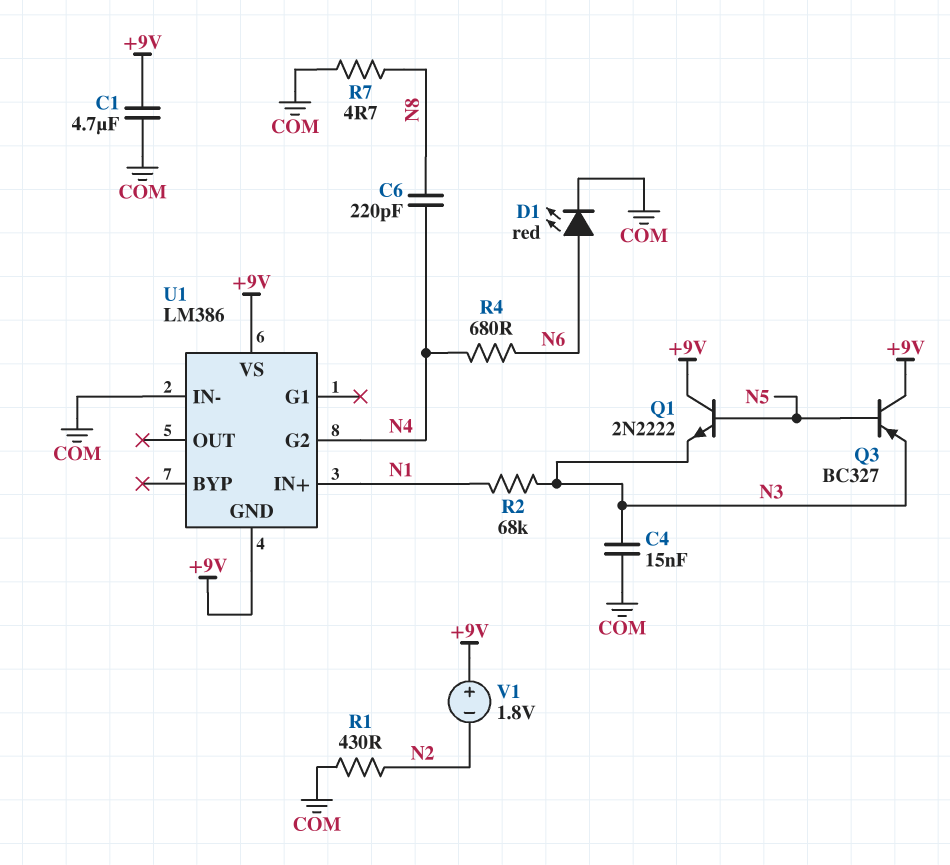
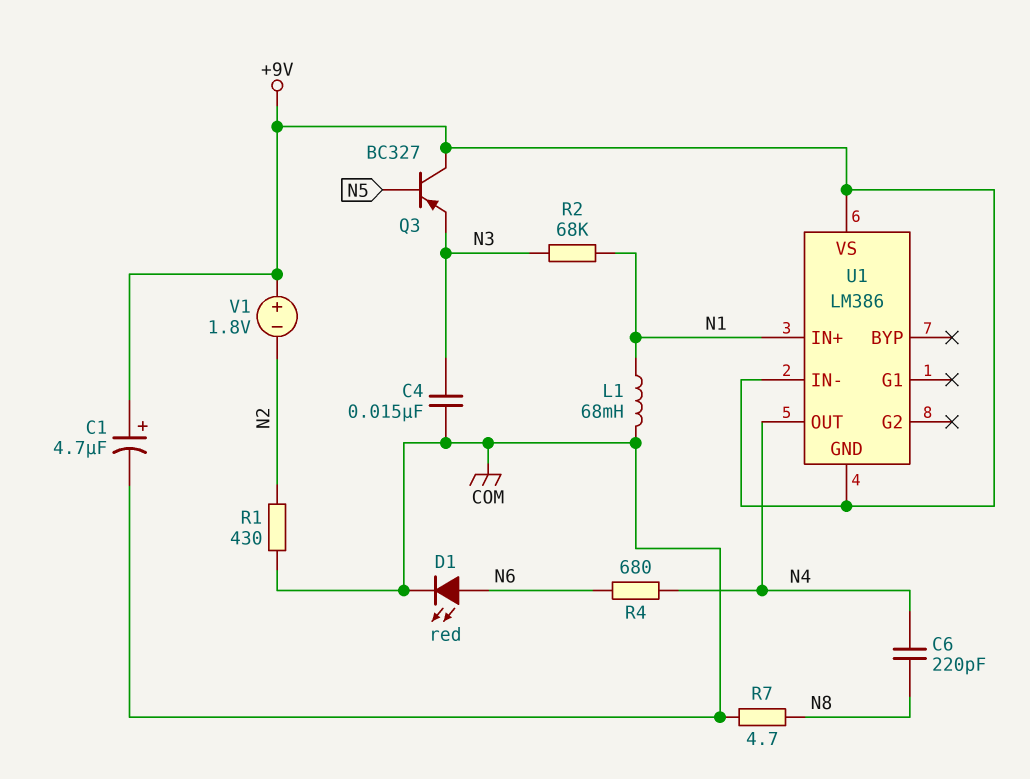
C1: 4.7uF (+9V, COM) -> 4.7uF (plus +9V, minus COM)
L1: none -> 68mH (COM, N1)
Q1: NPN 2N2222 (B N5, C +9V, E N3) -> none
U1 pin G2: N4 -> none
U1 pin IN-: COM -> +9V
U1 pin OUT: none -> N4

